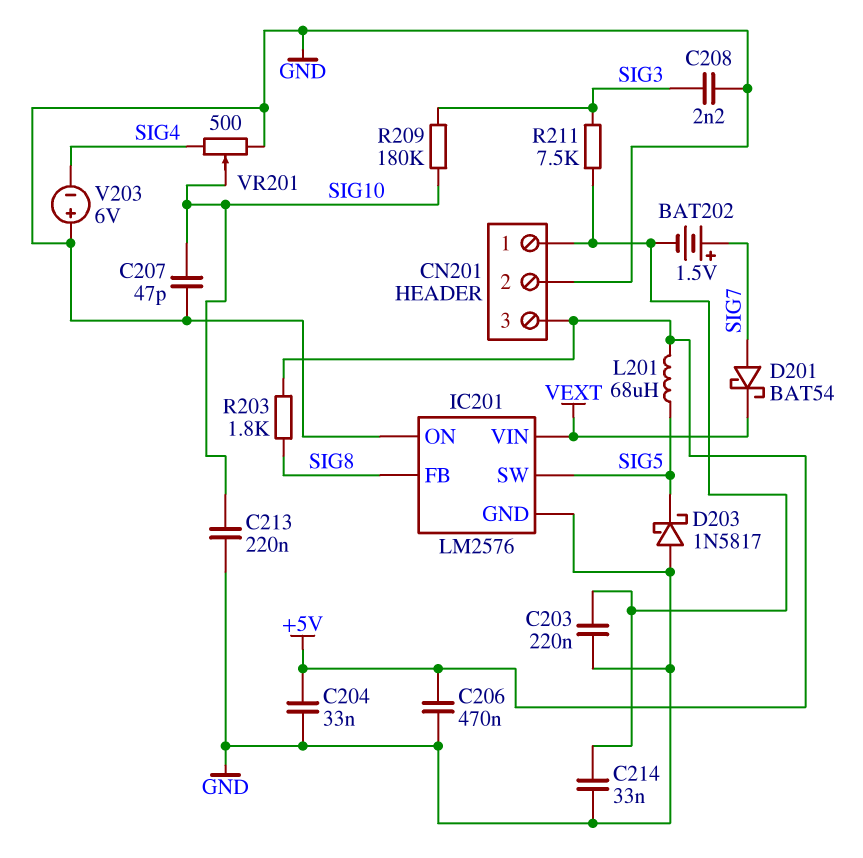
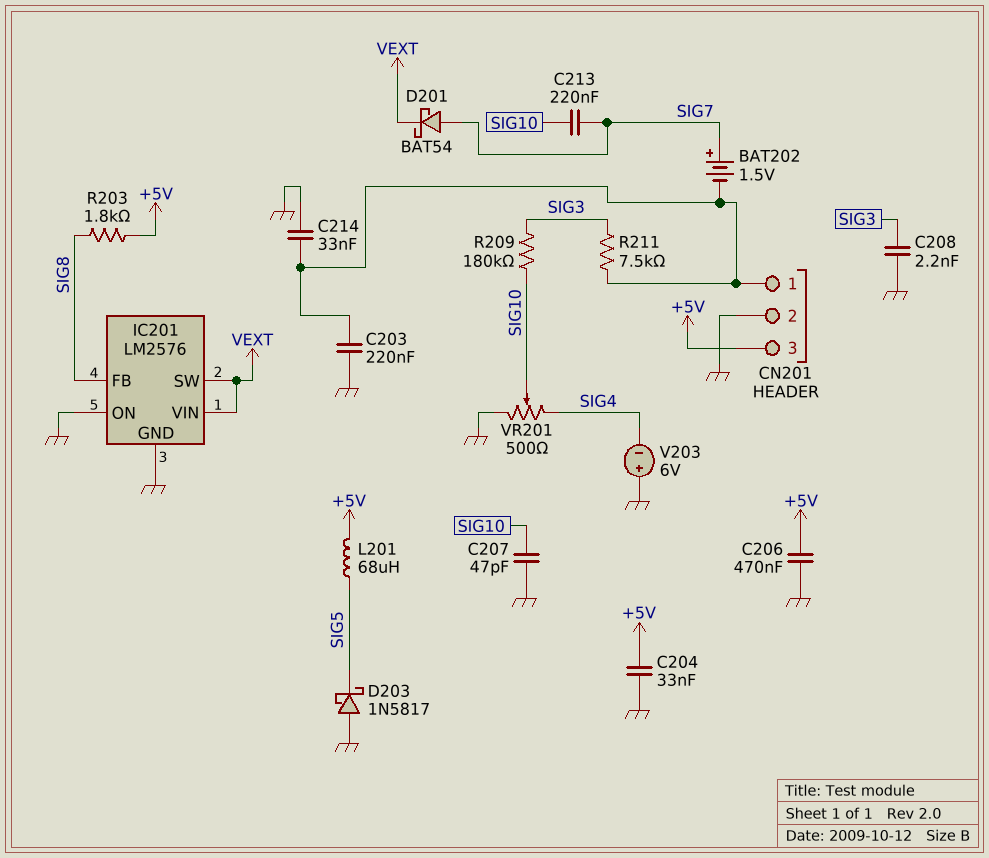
C213: 220nF (GND, SIG10) -> 220nF (SIG7, SIG10)
IC201 pin SW: SIG5 -> VEXT

